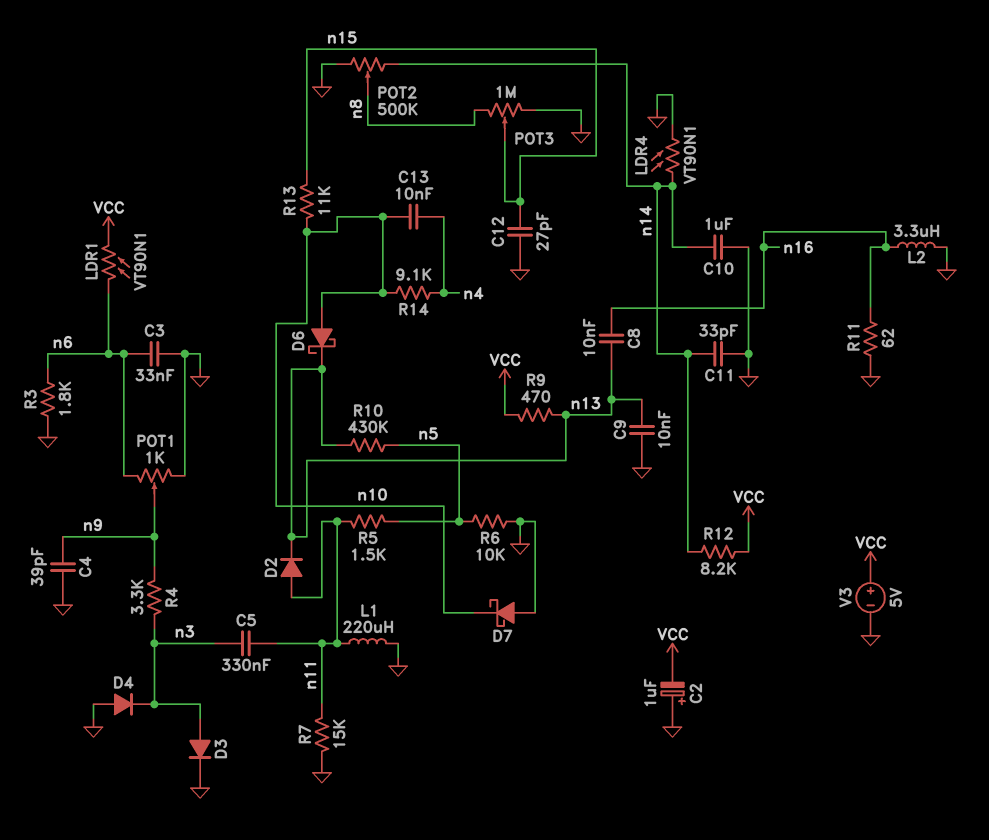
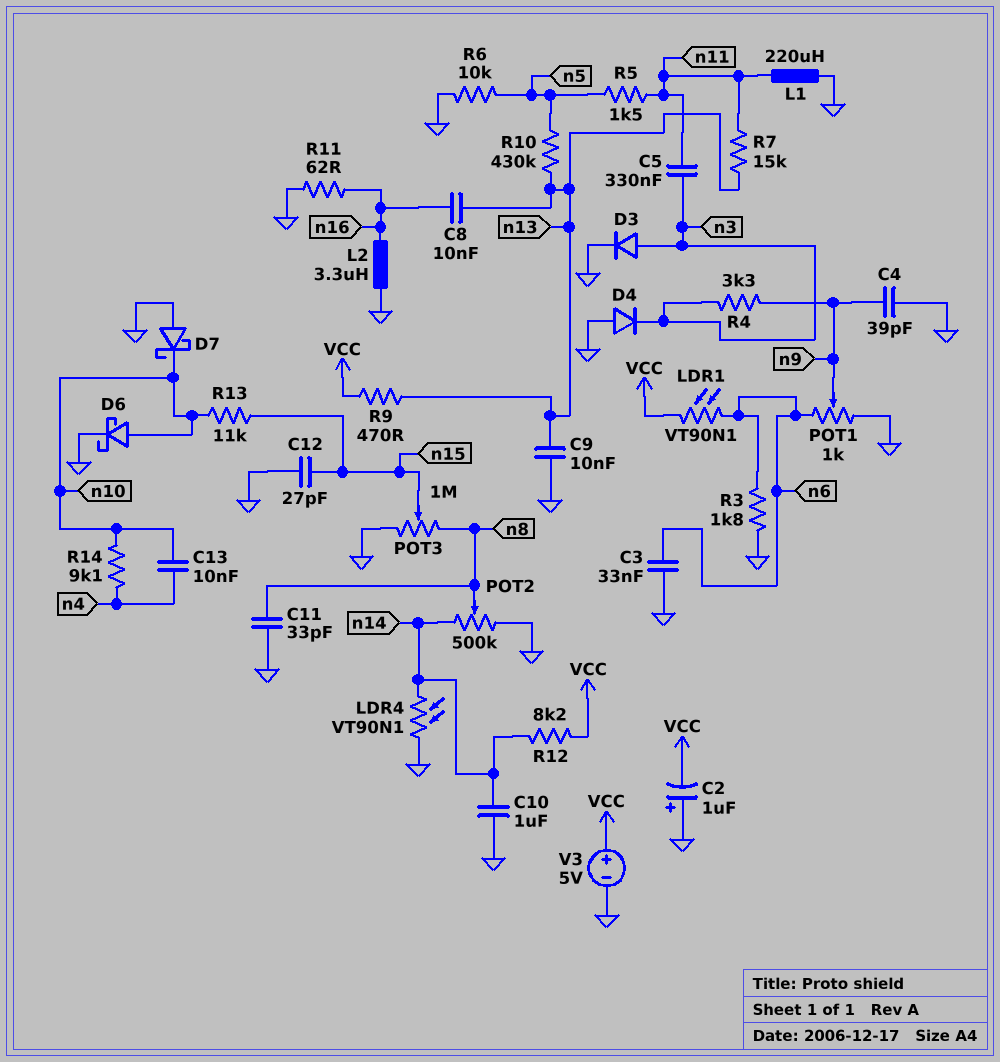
C11: 33pF (GND, n14) -> 33pF (GND, n8)
D2: diode (A n11, K n13) -> none
D6: schottky (A n10, K n13) -> schottky (A n10, K GND)
R7: 15k (GND, n11) -> 15k (n11, n13)

